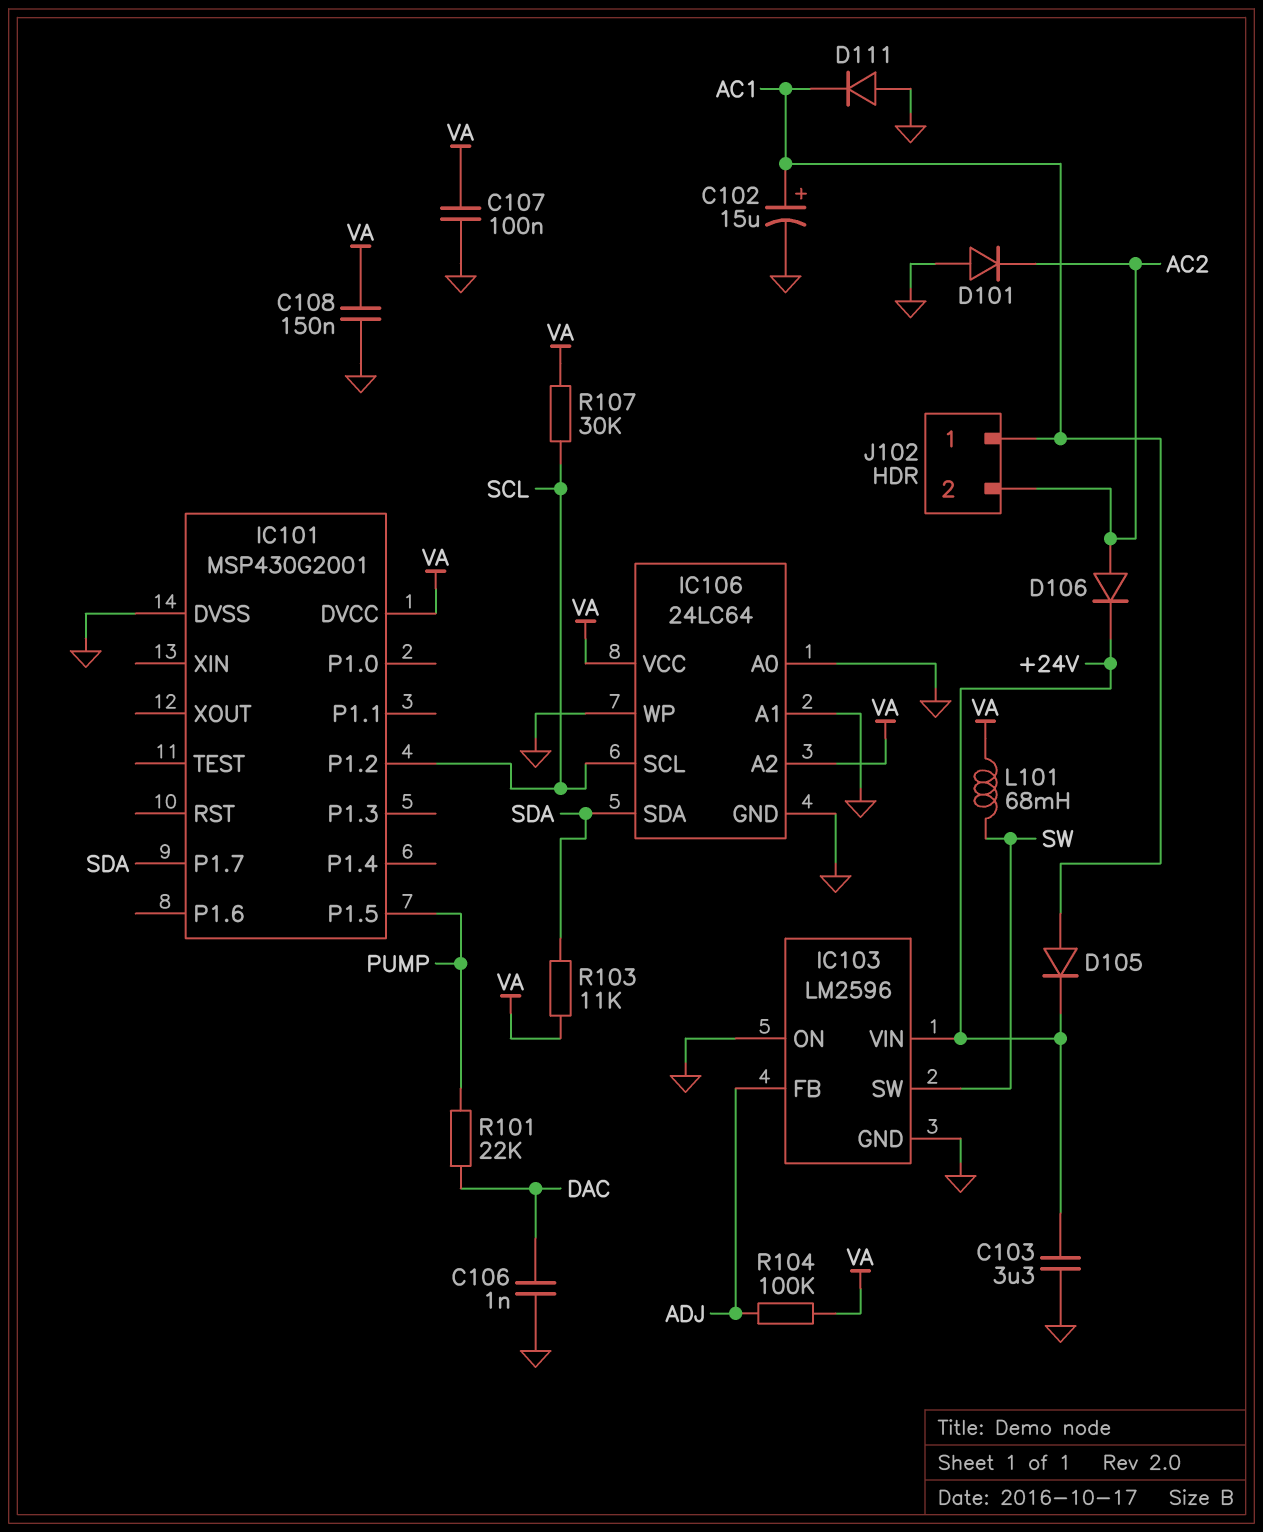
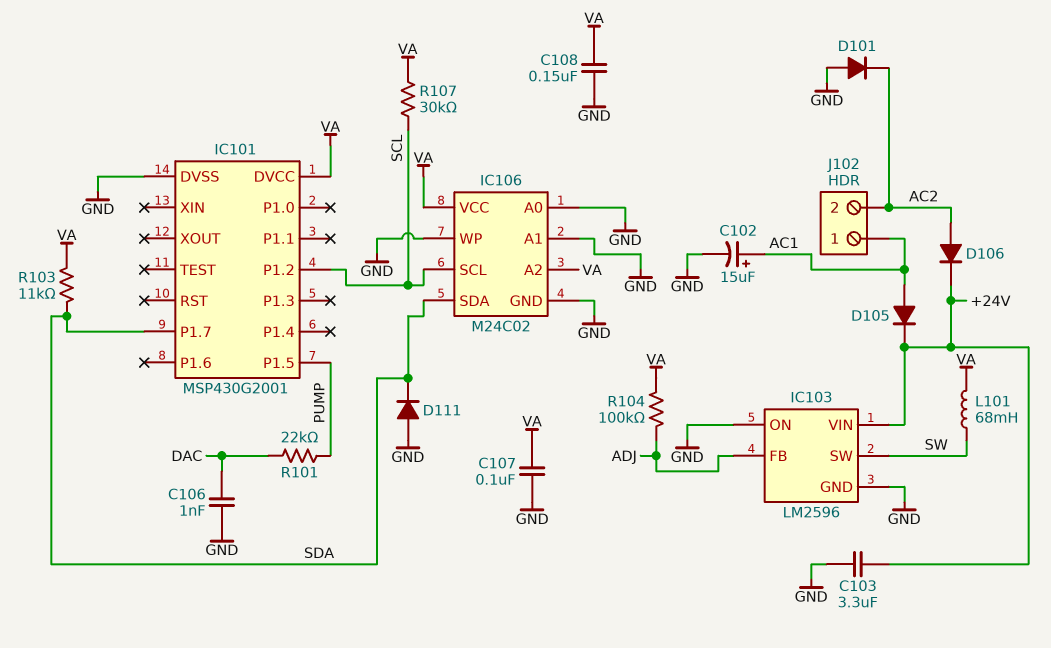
D111: diode (A GND, K AC1) -> diode (A GND, K SDA)
IC106: 24LC64 -> M24C02

